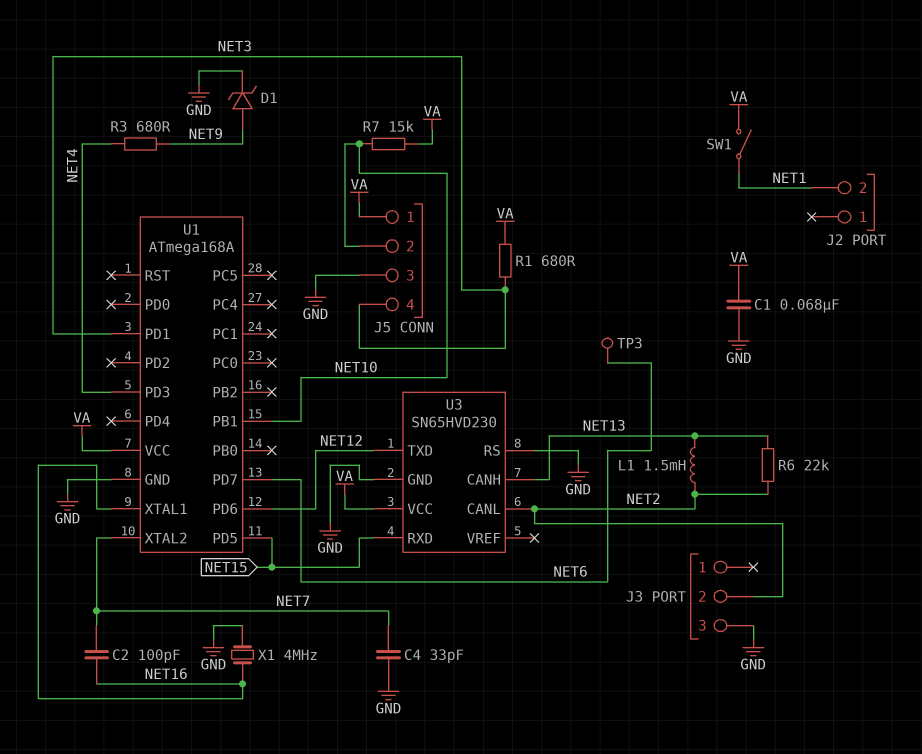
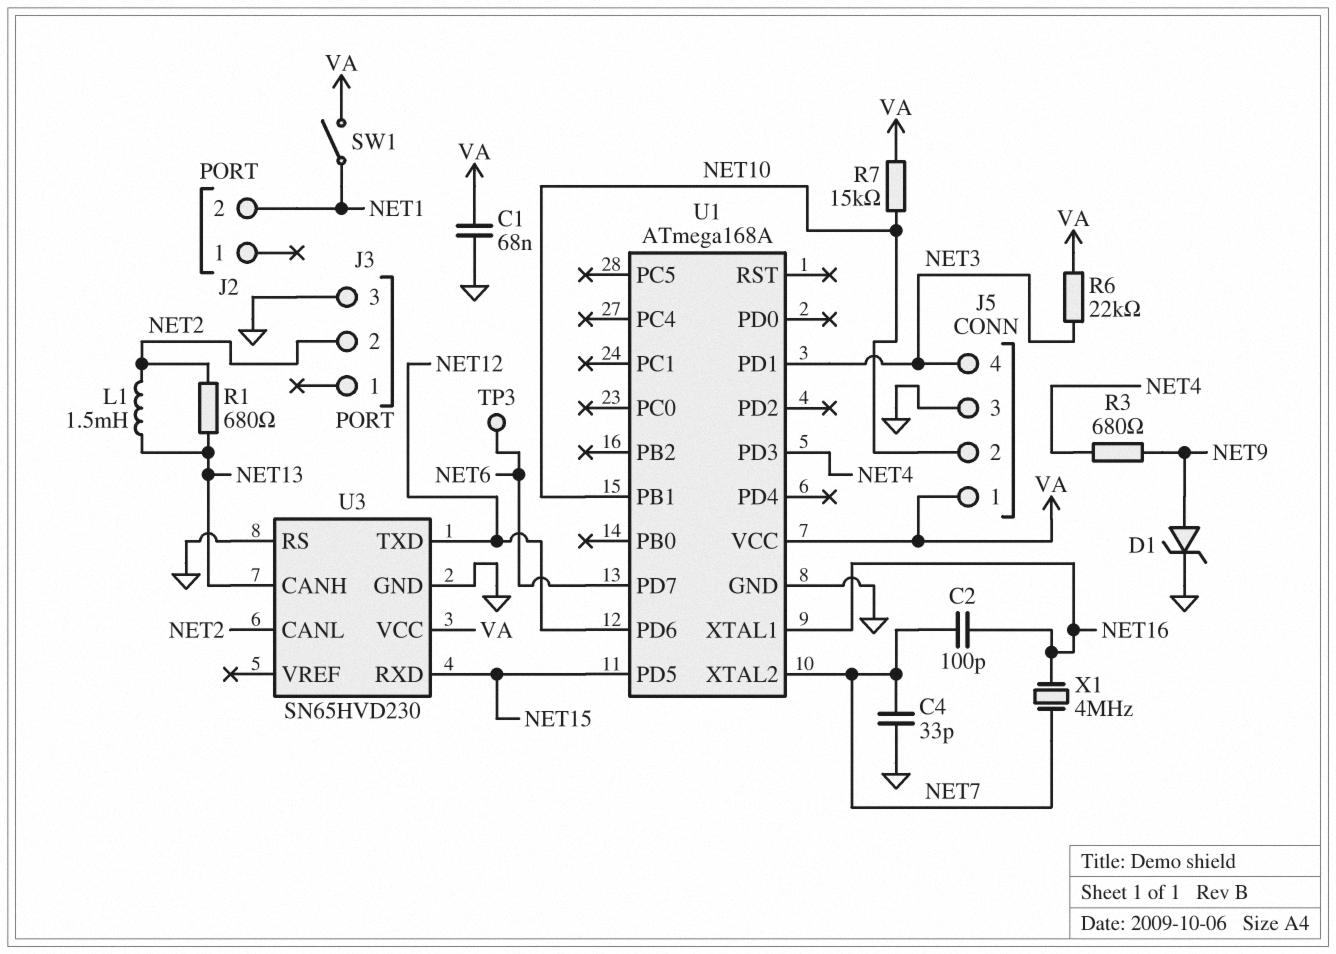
R1: 680 (NET3, VA) -> 680 (NET2, NET13)
R6: 22k (NET2, NET13) -> 22k (NET3, VA)
X1: 4MHz (GND, NET16) -> 4MHz (NET7, NET16)

